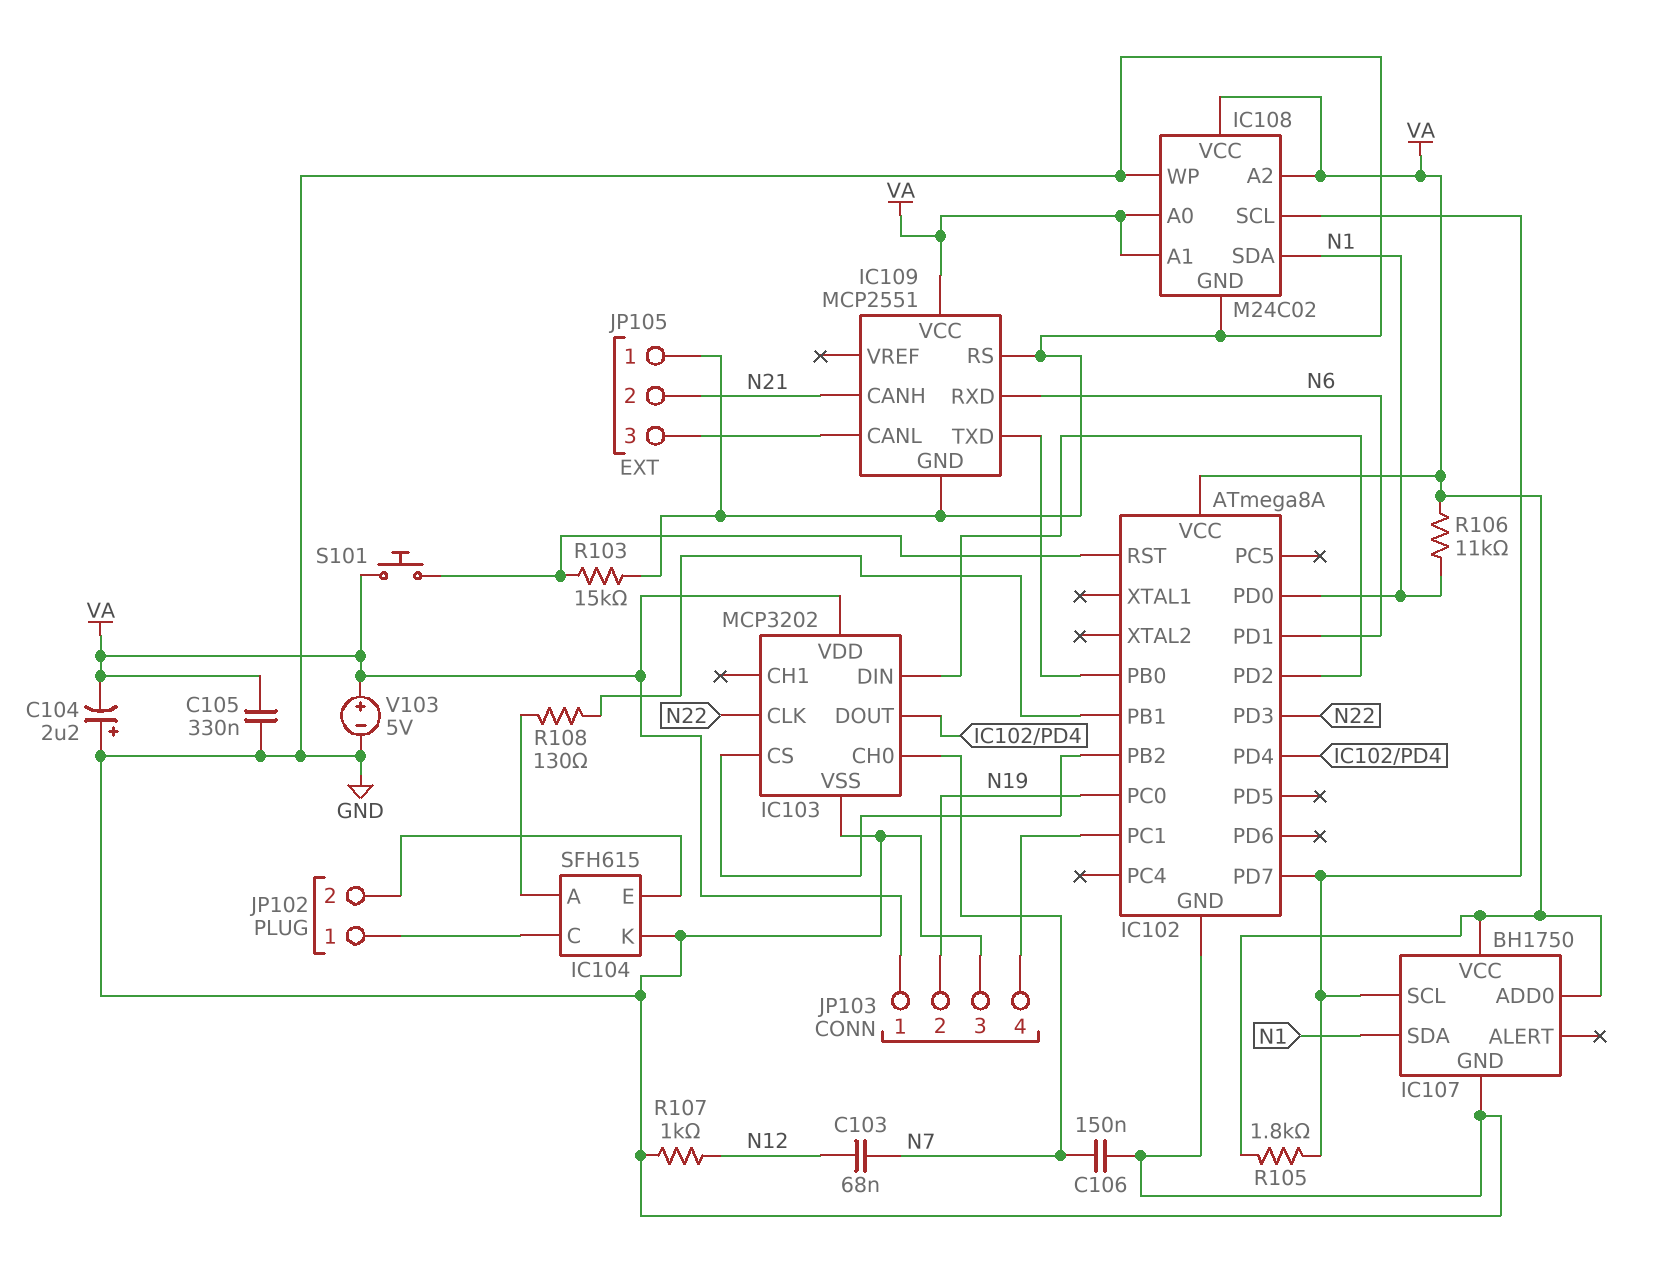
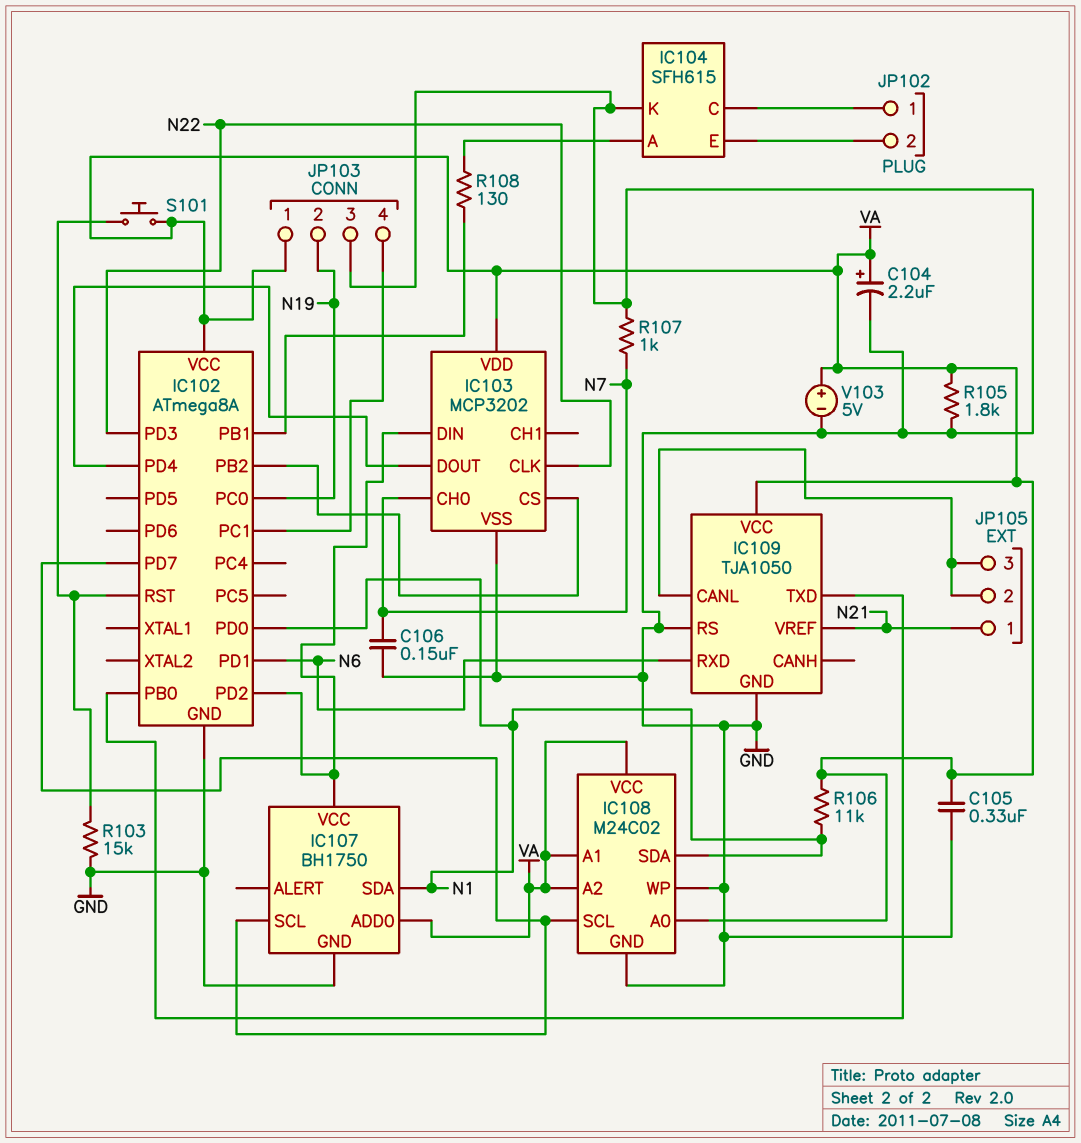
C103: 68nF (N7, N12) -> none
C104: 2.2uF (plus GND, minus VA) -> 2.2uF (plus VA, minus GND)
IC107 pin VCC: VA -> IC102/PD2
IC109: MCP2551 -> TJA1050
IC109 pin CANH: N21 -> none
IC109 pin VREF: none -> N21
JP105 pin 1: GND -> N21
JP105 pin 2: N21 -> IC109/CANL
R105: 1.8k (IC102/PD7, VA) -> 1.8k (GND, VA)
R107: 1k (GND, N12) -> 1k (GND, N7)

